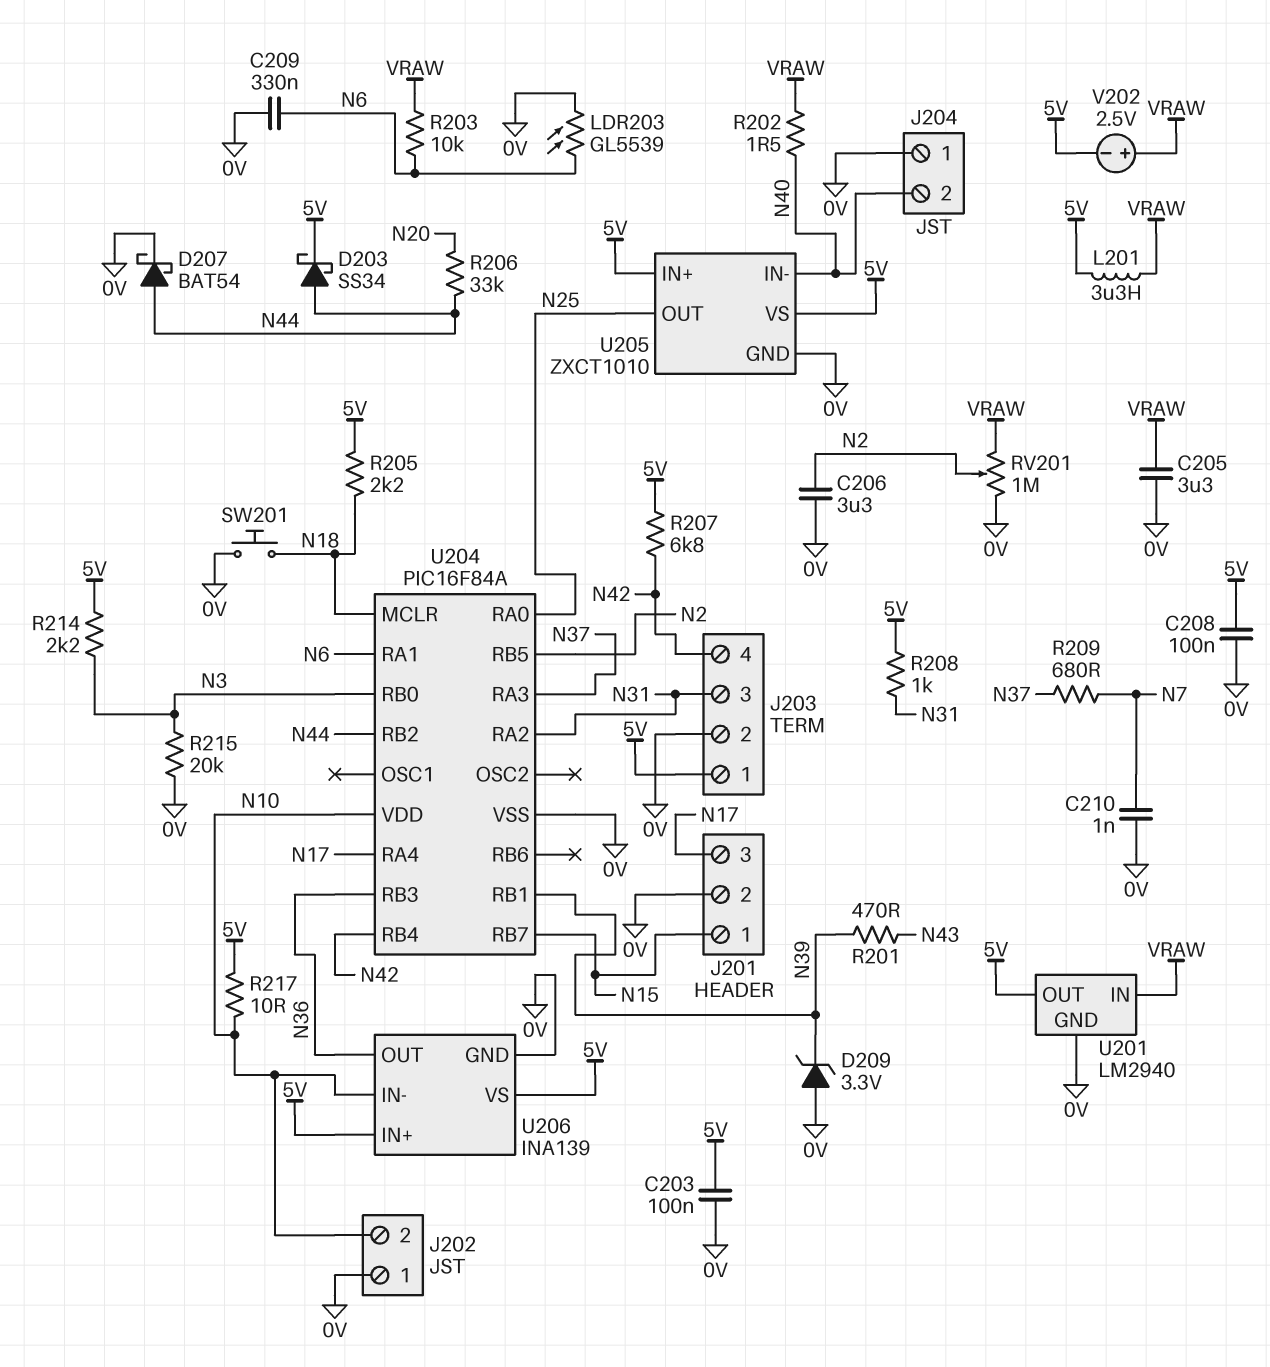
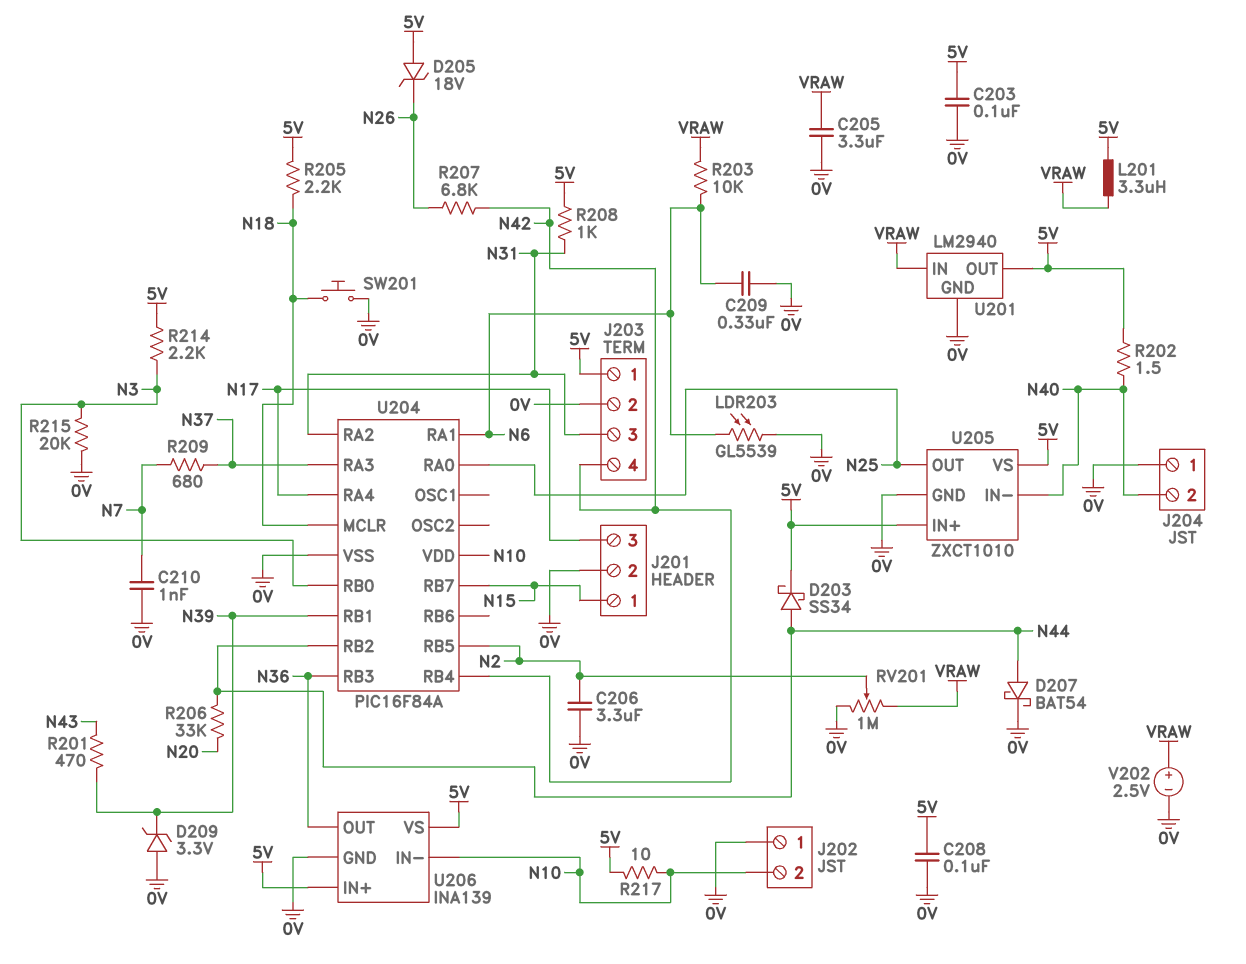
D205: none -> zener 18V (A 5V, K N26)
R202: 1.5 (N40, VRAW) -> 1.5 (5V, N40)
R207: 6.8k (5V, N42) -> 6.8k (N26, N42)
V202: 2.5V (plus VRAW, minus 5V) -> 2.5V (plus VRAW, minus 0V)

